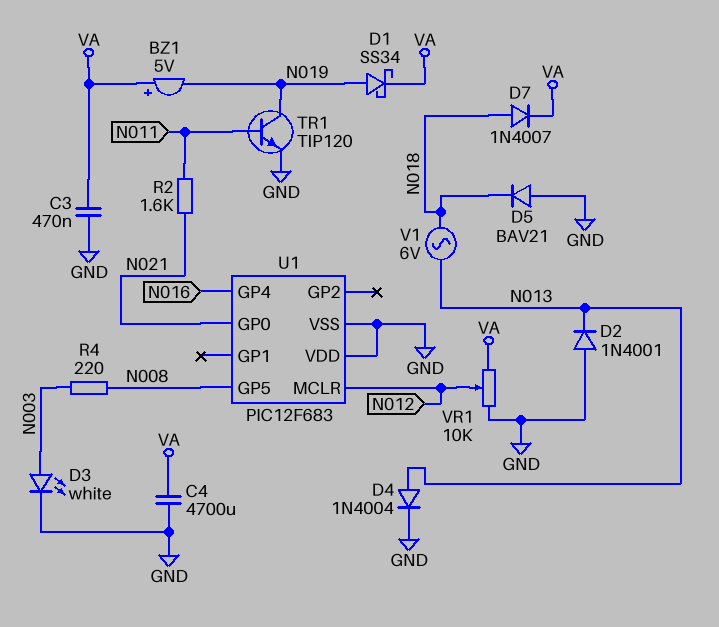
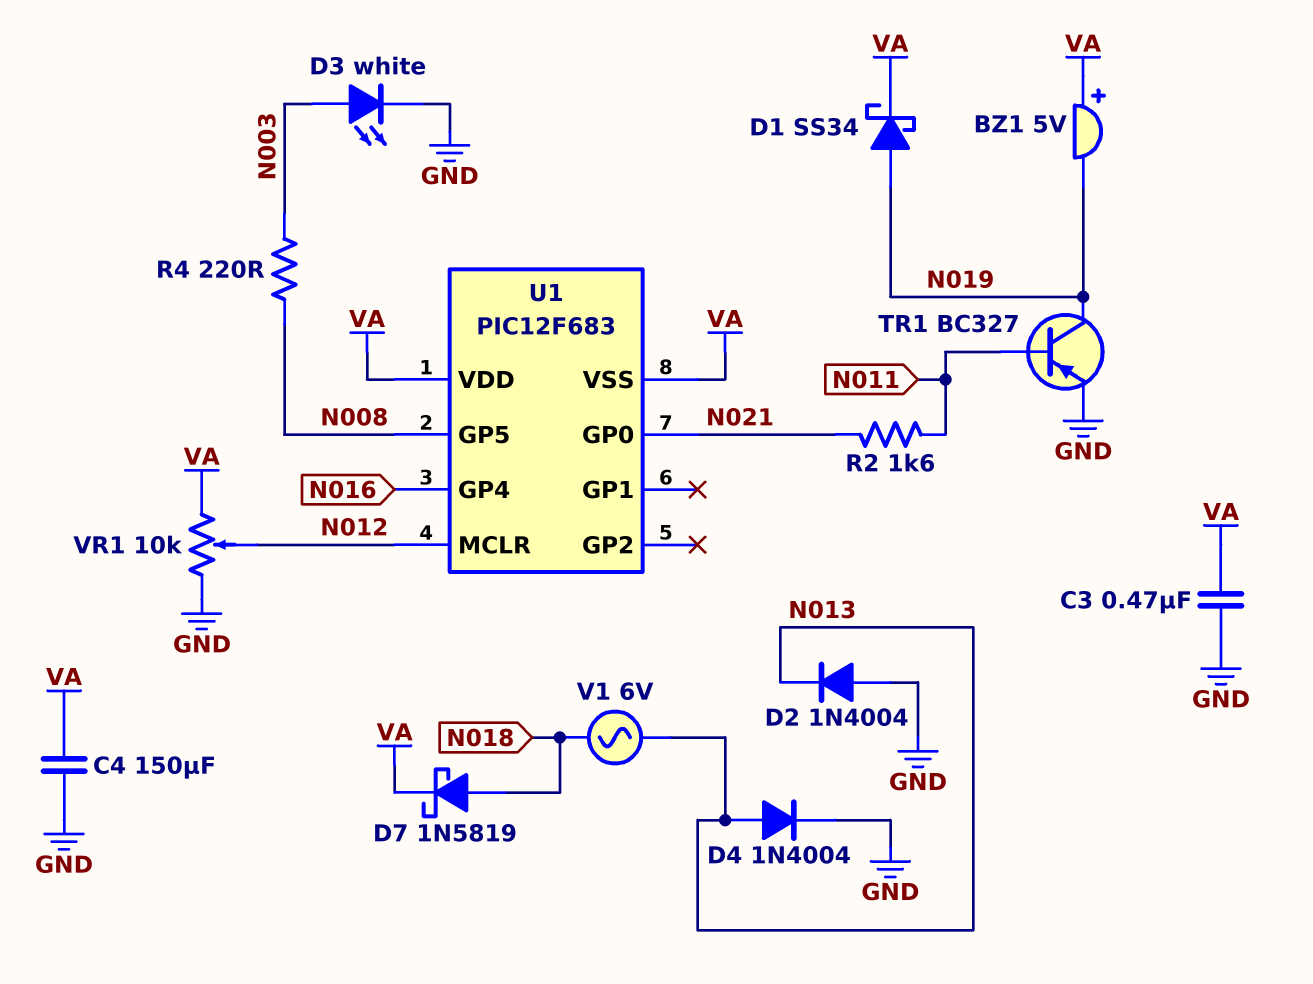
C4: 4700uF (GND, VA) -> 150uF (GND, VA)
D2: diode 1N4001 (A GND, K N013) -> diode 1N4004 (A GND, K N013)
D5: diode BAV21 (A GND, K N018) -> none
D7: diode 1N4007 (A N018, K VA) -> schottky 1N5819 (A N018, K VA)
TR1: NPN TIP120 (B N011, C N019, E GND) -> PNP BC327 (B N011, C N019, E GND)
U1 pin VDD: GND -> VA
U1 pin VSS: GND -> VA

